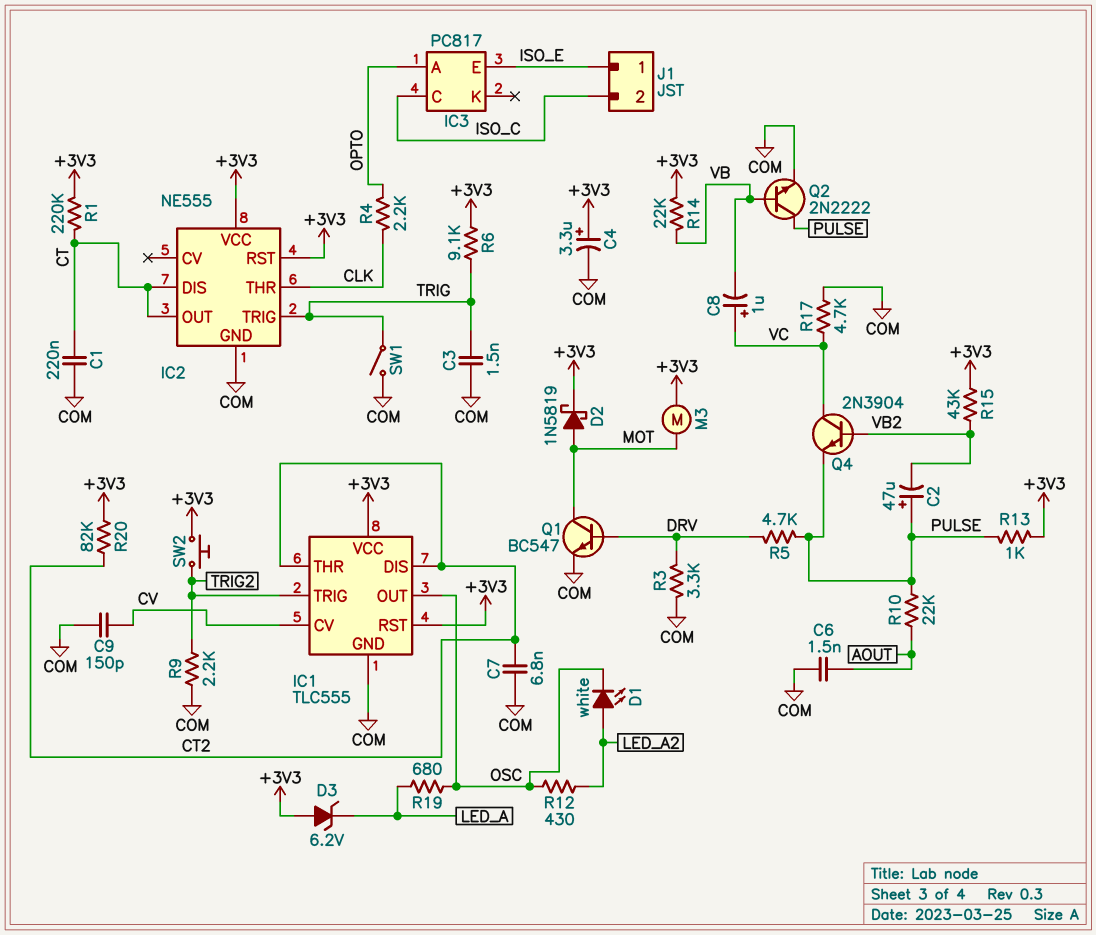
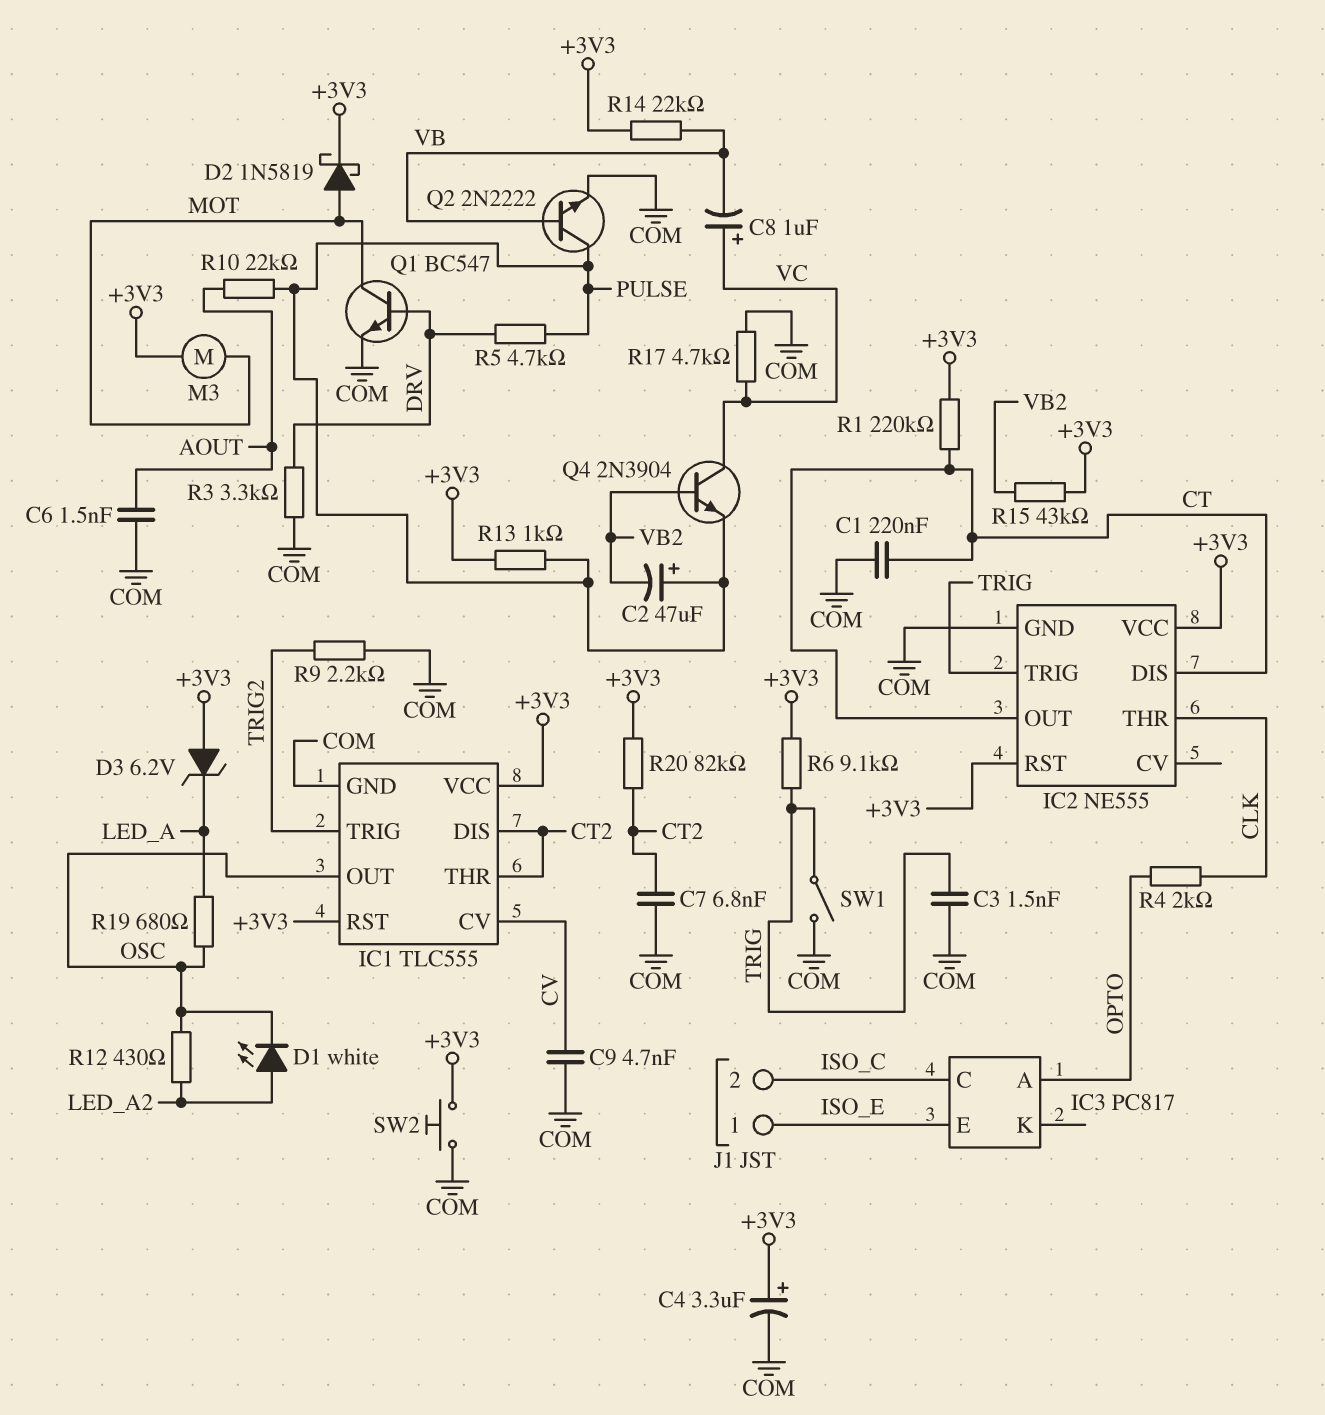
C9: 150pF (COM, CV) -> 4.7nF (COM, CV)
R4: 2.2k (CLK, OPTO) -> 2k (CLK, OPTO)
SW2: button (+3V3, TRIG2) -> button (+3V3, COM)

